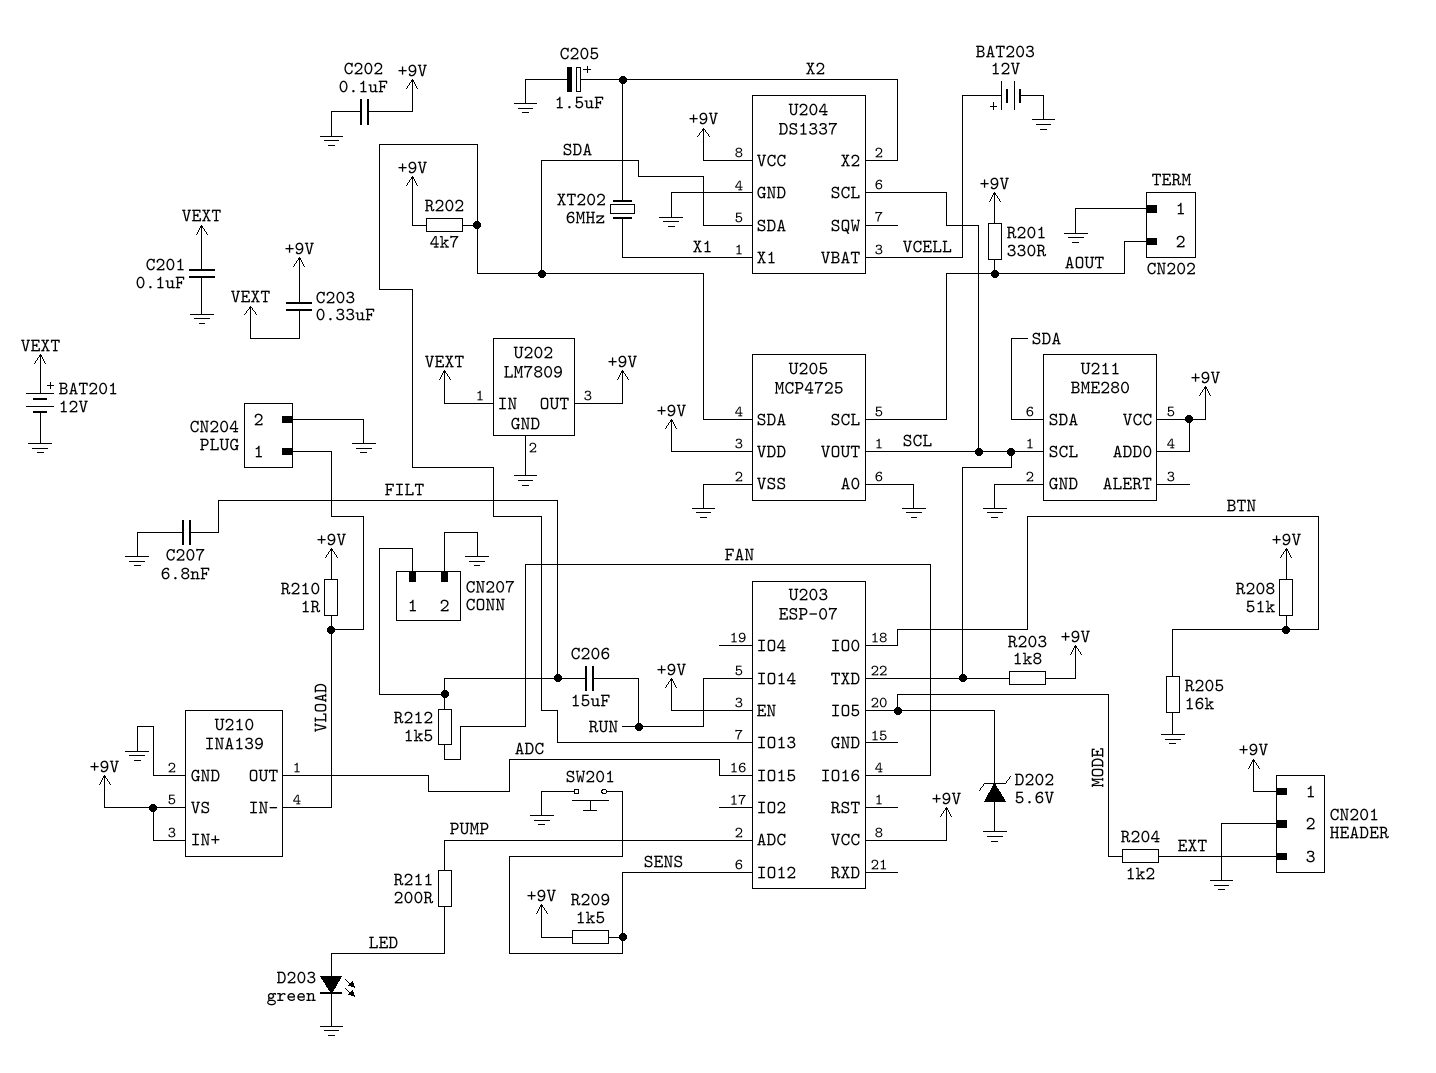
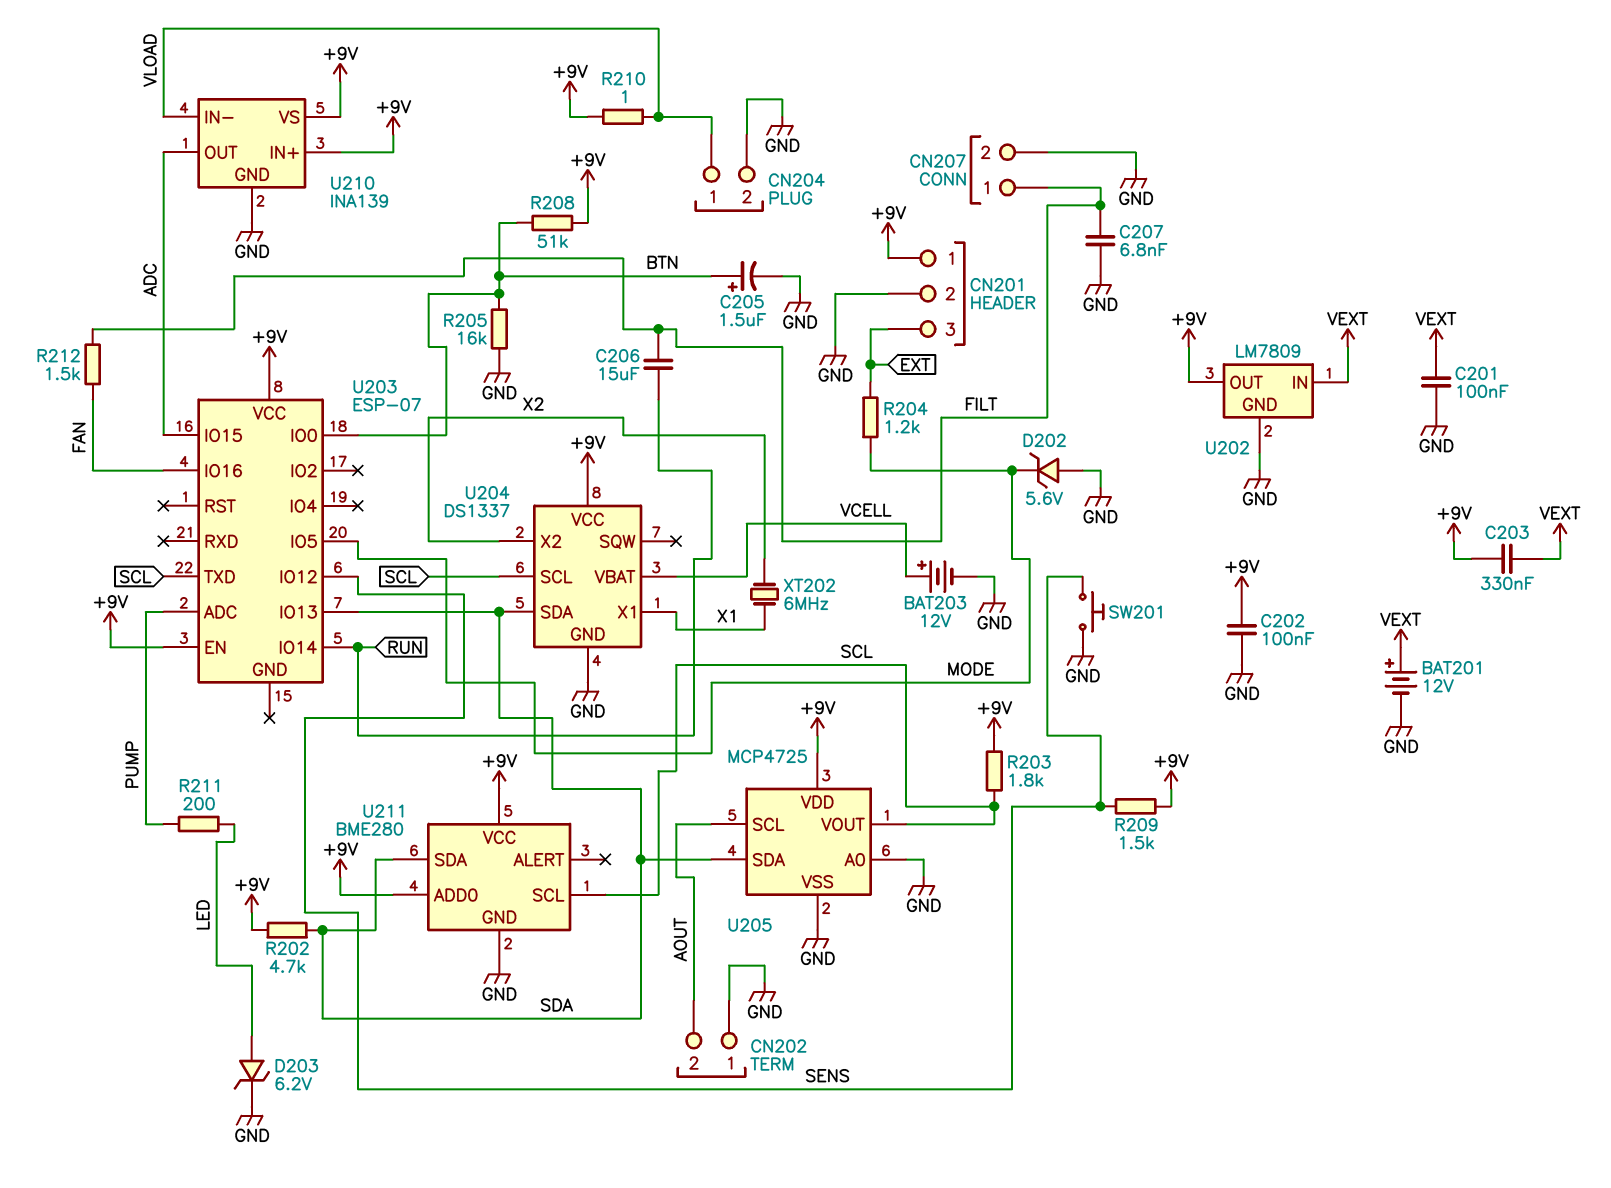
C205: 1.5uF (plus X2, minus GND) -> 1.5uF (plus BTN, minus GND)
D203: LED green (A LED, K GND) -> zener 6.2V (A LED, K GND)
R201: 330 (+9V, AOUT) -> none

